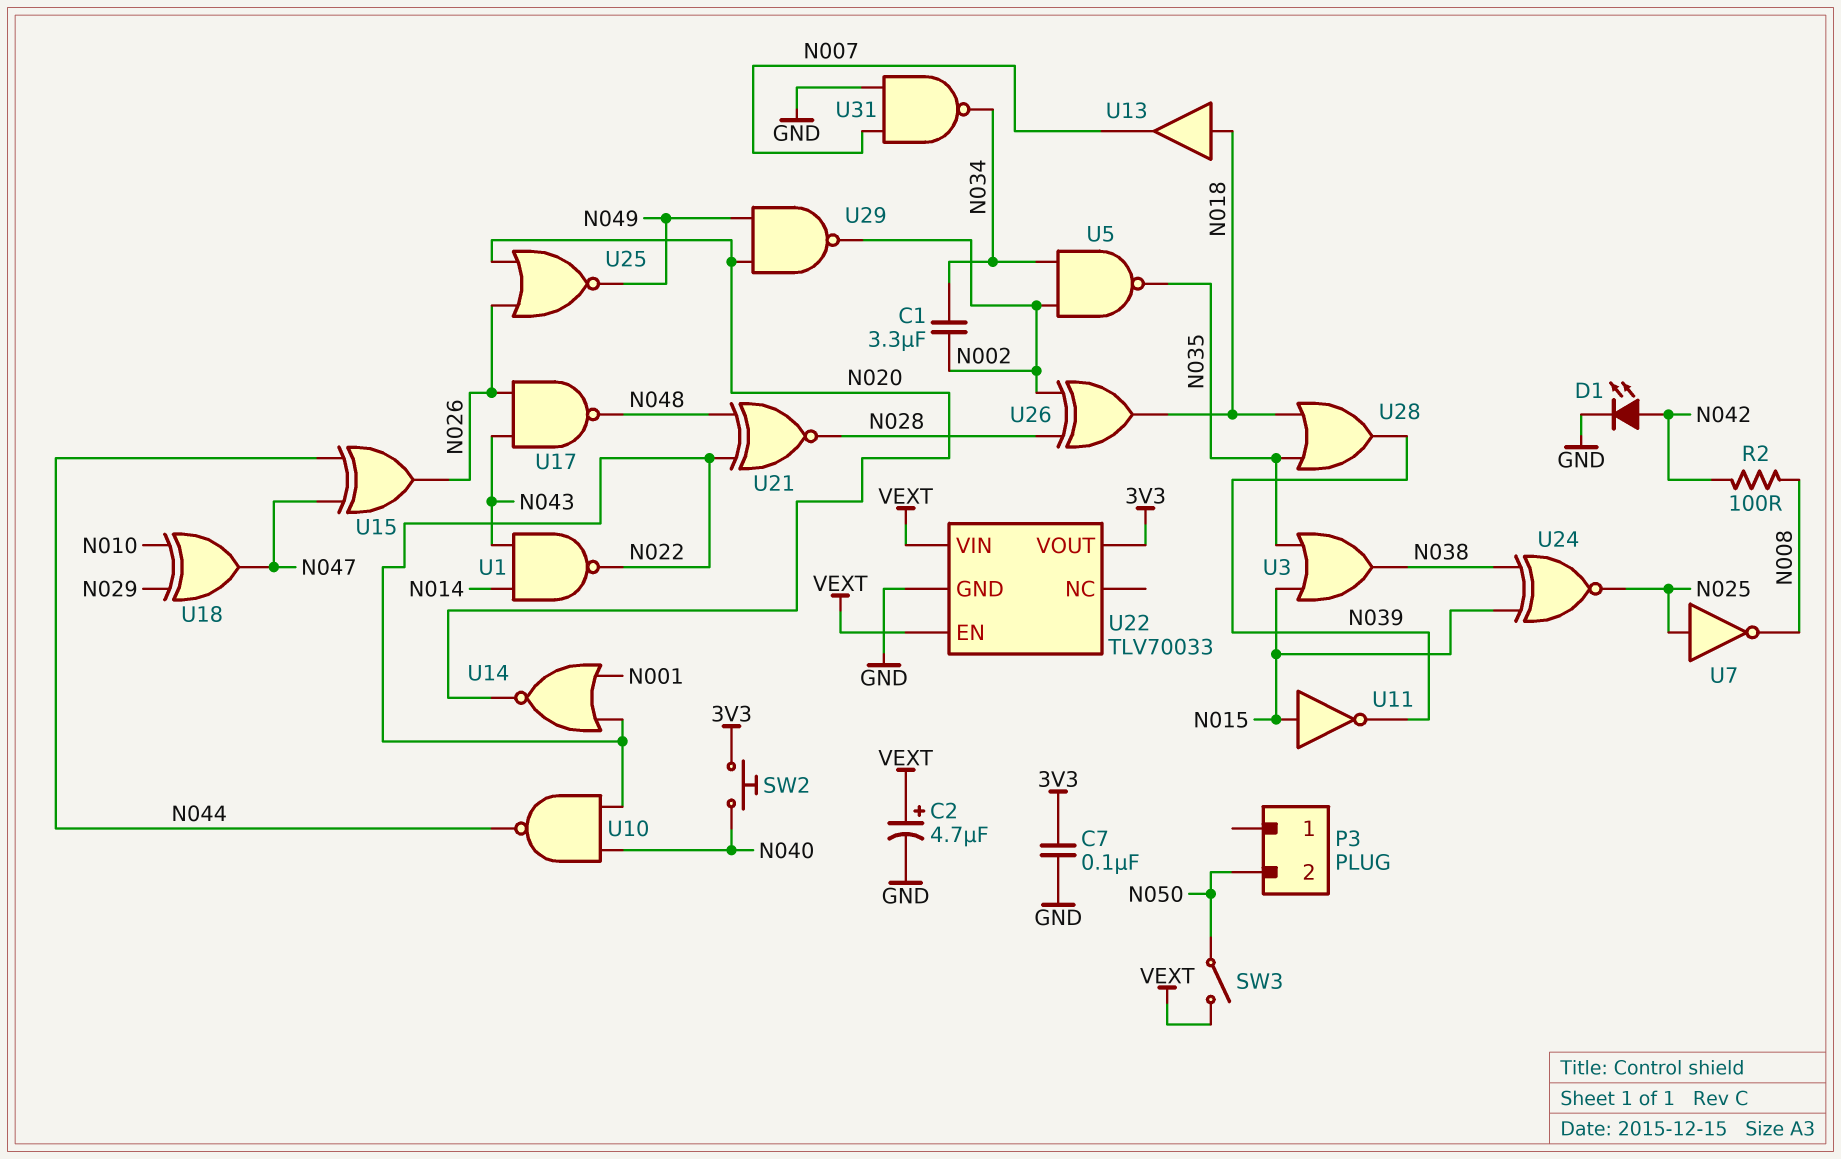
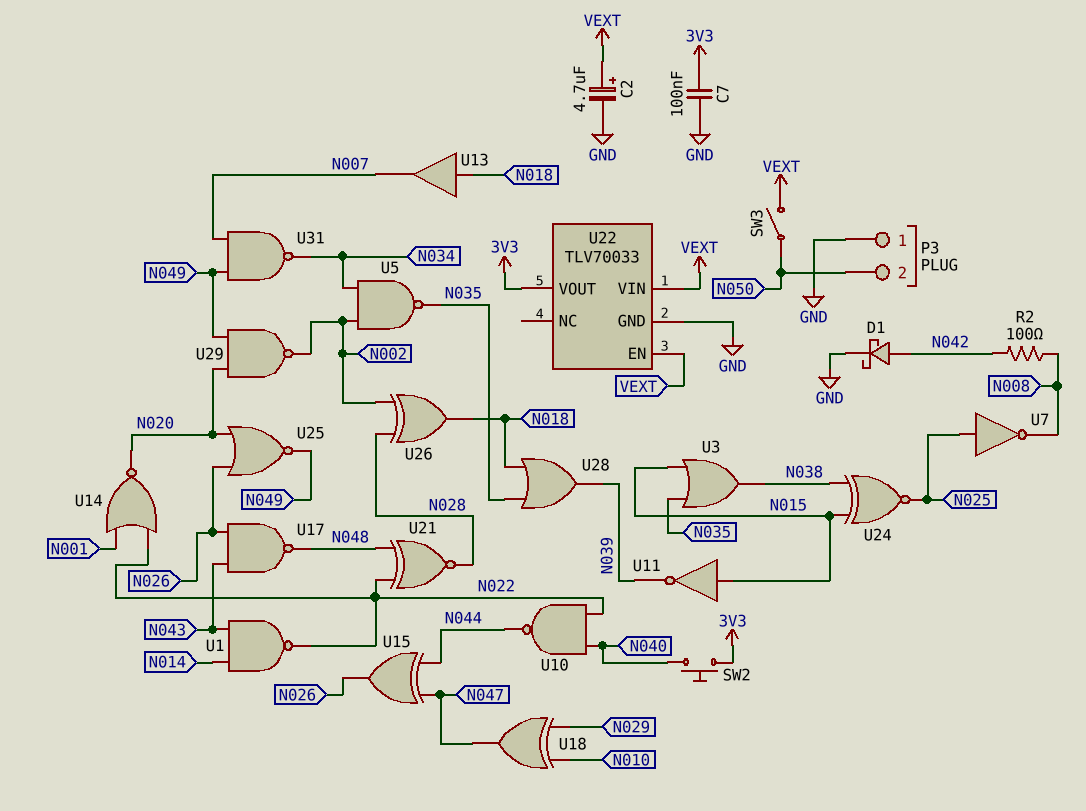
C1: 3.3uF (N002, N034) -> none
D1: LED (A N042, K GND) -> schottky (A N042, K GND)
P3 pin 1: none -> GND
U31: NAND (in GND, in N007, out N034) -> NAND (in N007, in N049, out N034)

